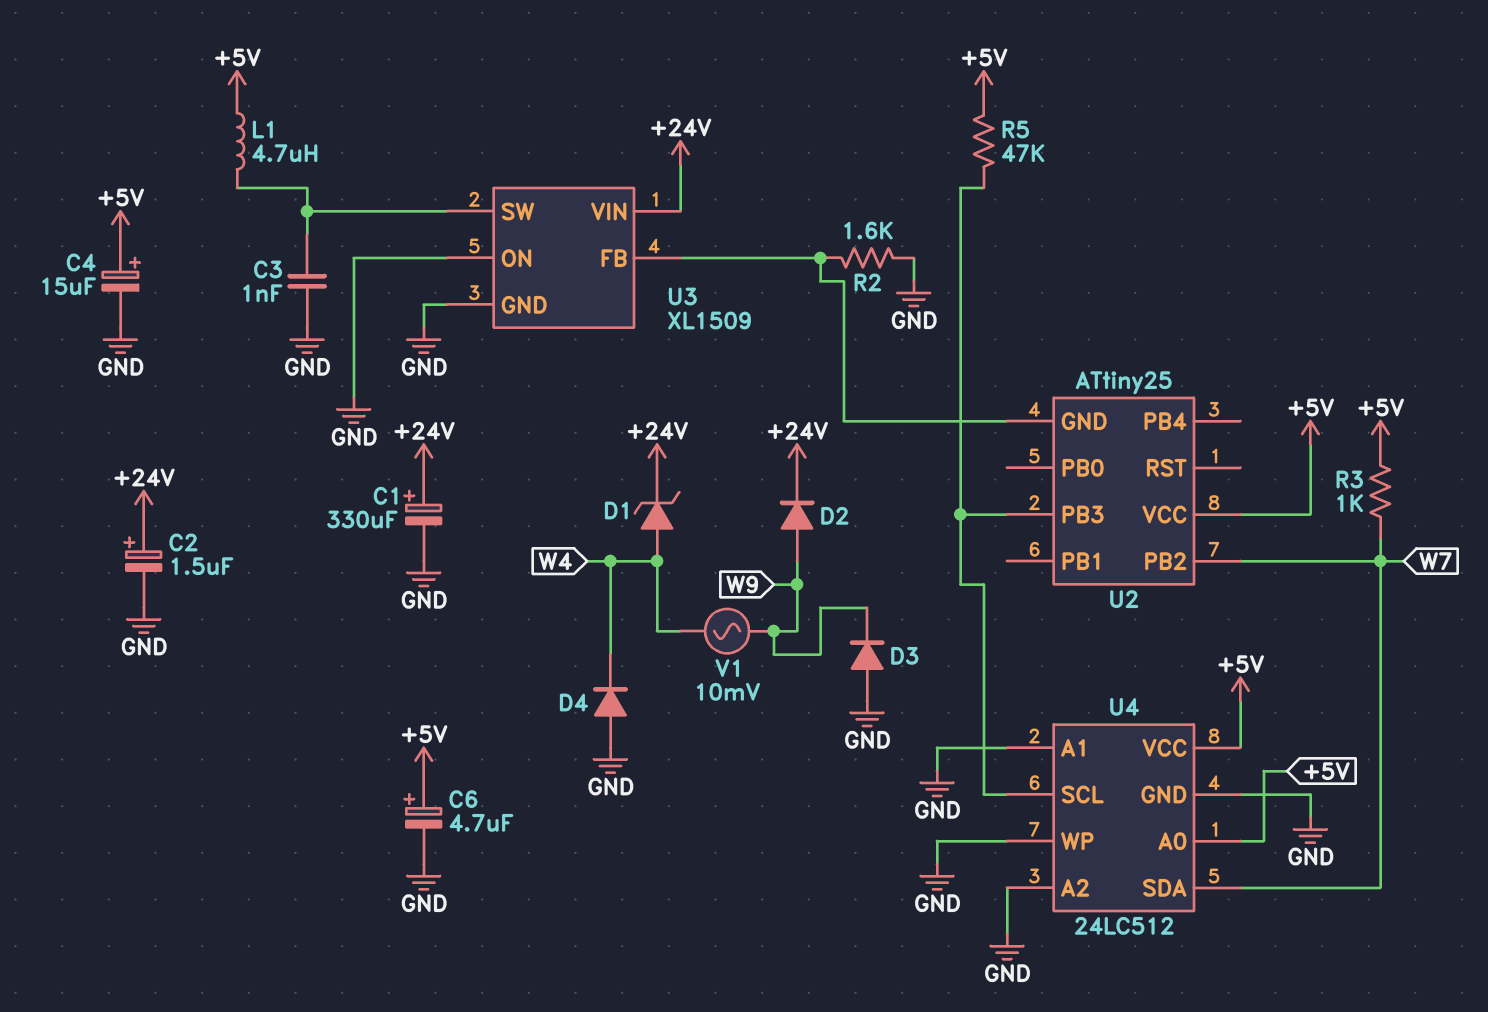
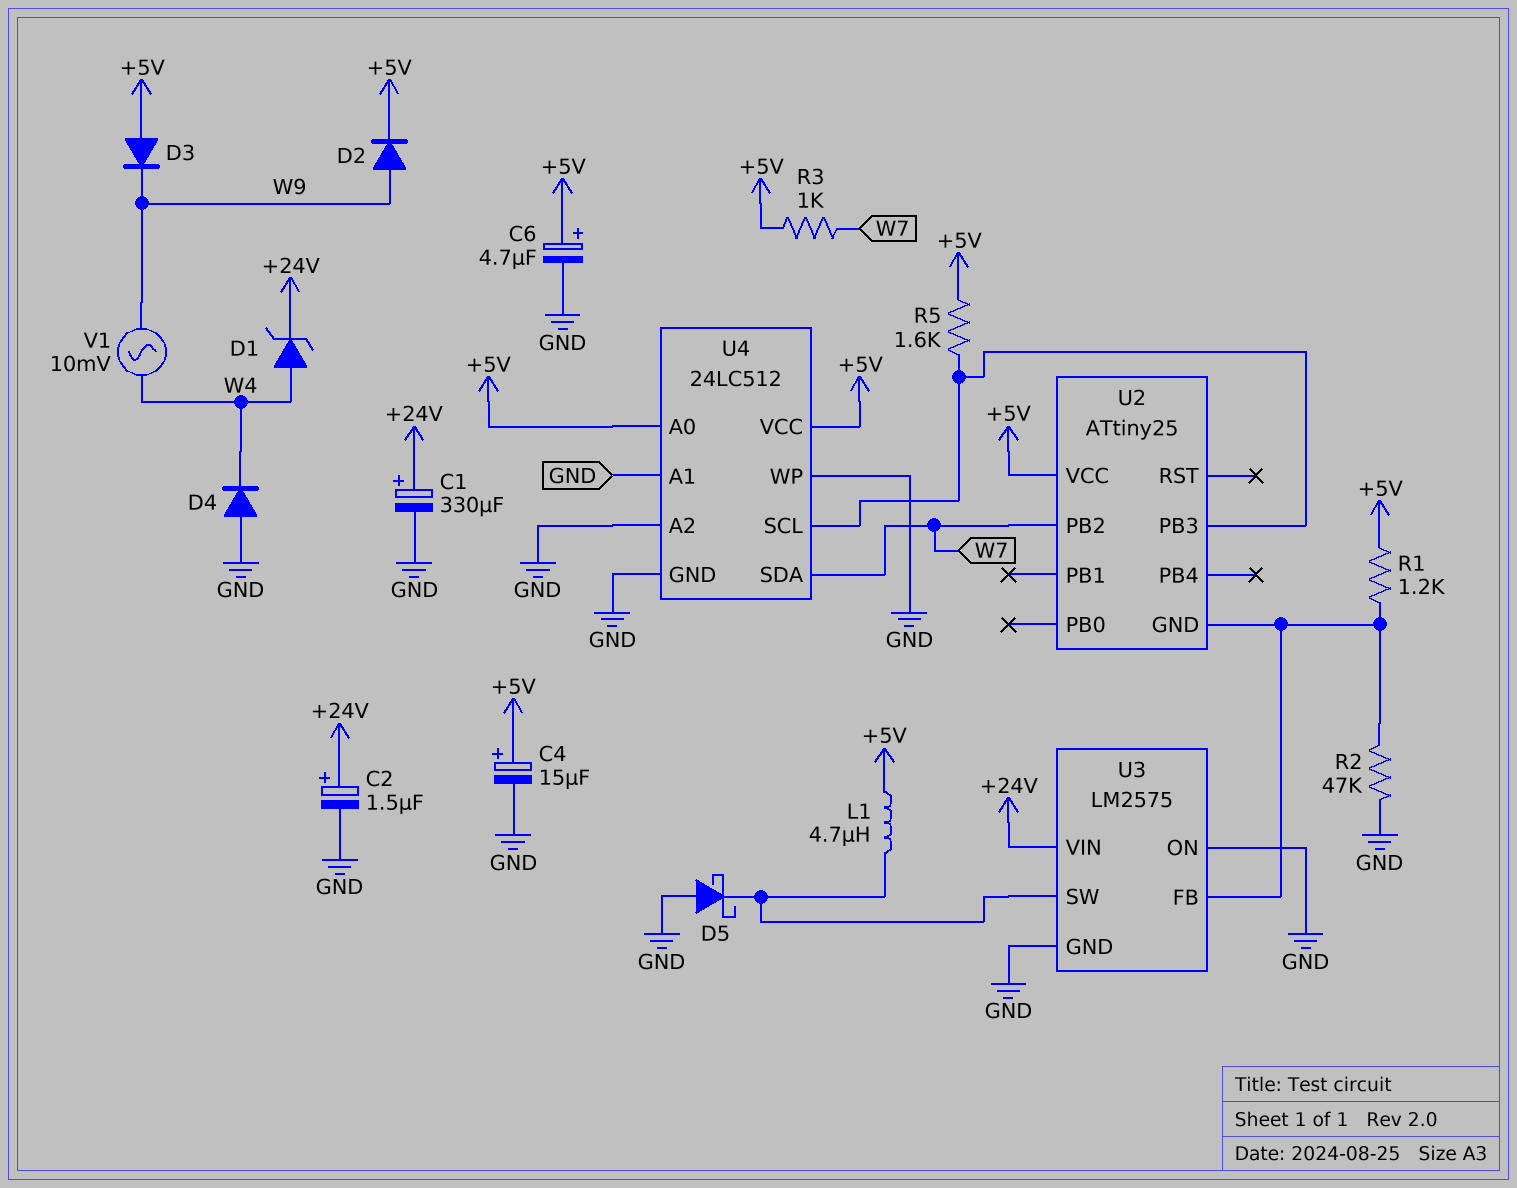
C3: 1nF (GND, U3/SW) -> none
D2: diode (A W9, K +24V) -> diode (A W9, K +5V)
D3: diode (A GND, K W9) -> diode (A +5V, K W9)
D5: none -> schottky (A GND, K U3/SW)
R1: none -> 1.2k (+5V, U2/GND)
R2: 1.6k (GND, U2/GND) -> 47k (GND, U2/GND)
R5: 47k (+5V, U2/PB3) -> 1.6k (+5V, U2/PB3)
U3: XL1509 -> LM2575

